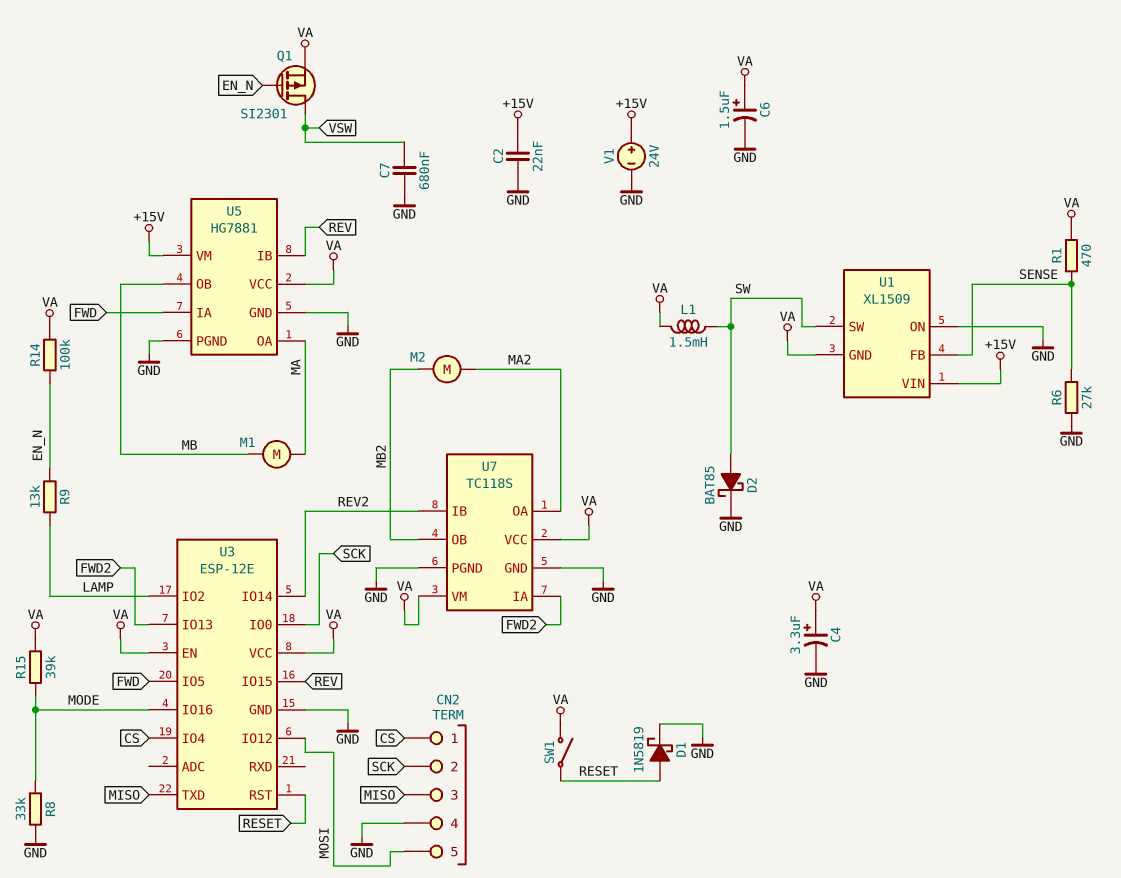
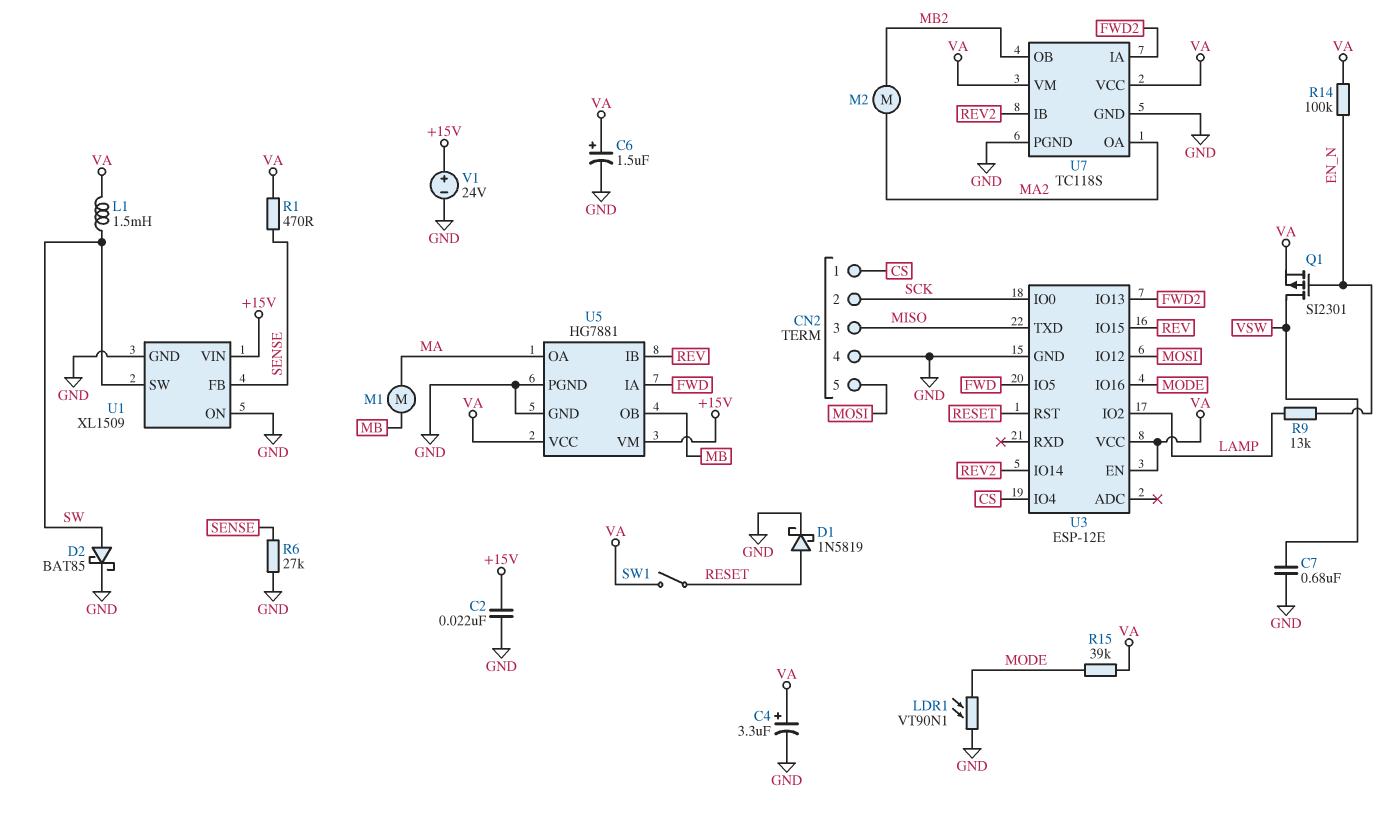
LDR1: none -> VT90N1 (GND, MODE)
R8: 33k (GND, MODE) -> none
U1 pin GND: VA -> GND

